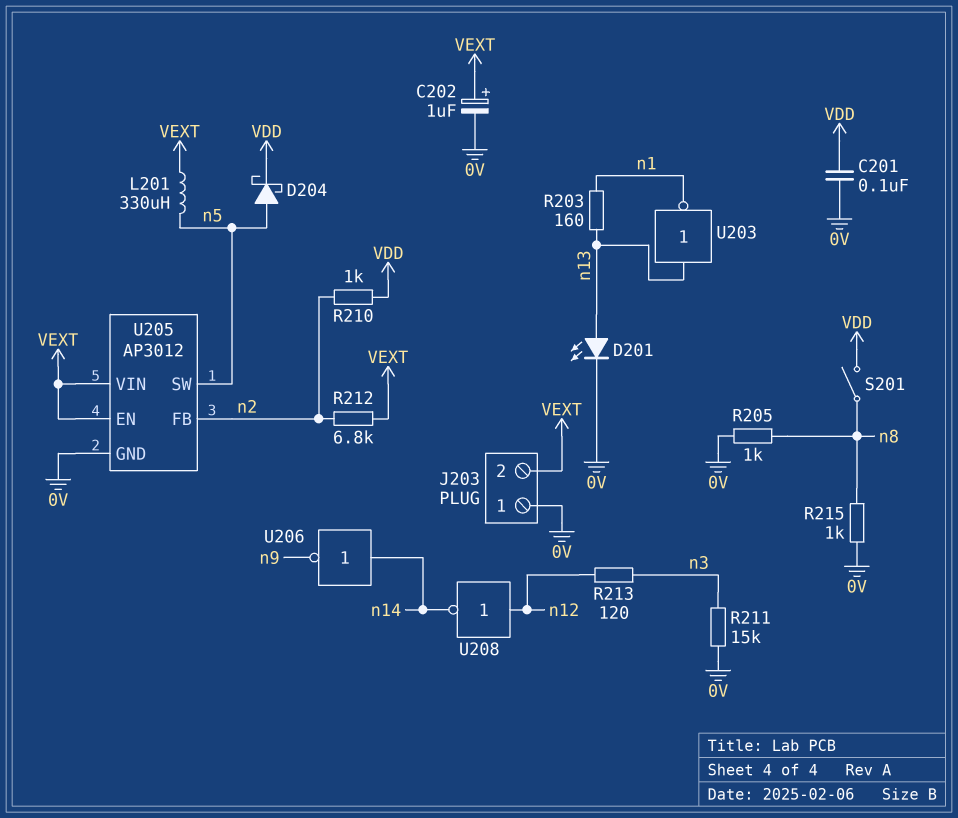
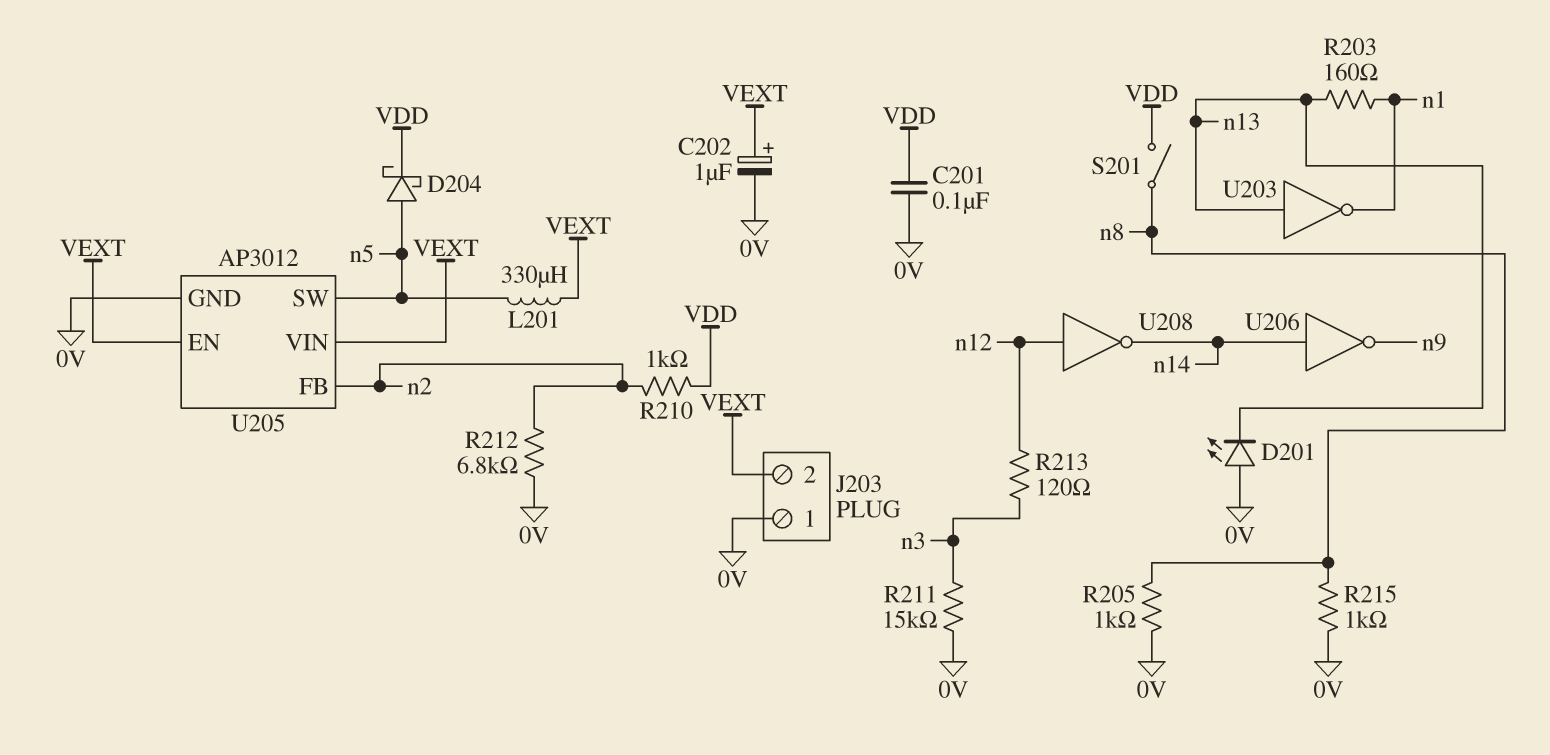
D201: LED (A n13, K 0V) -> LED (A 0V, K n13)
R212: 6.8k (VEXT, n2) -> 6.8k (0V, n2)

